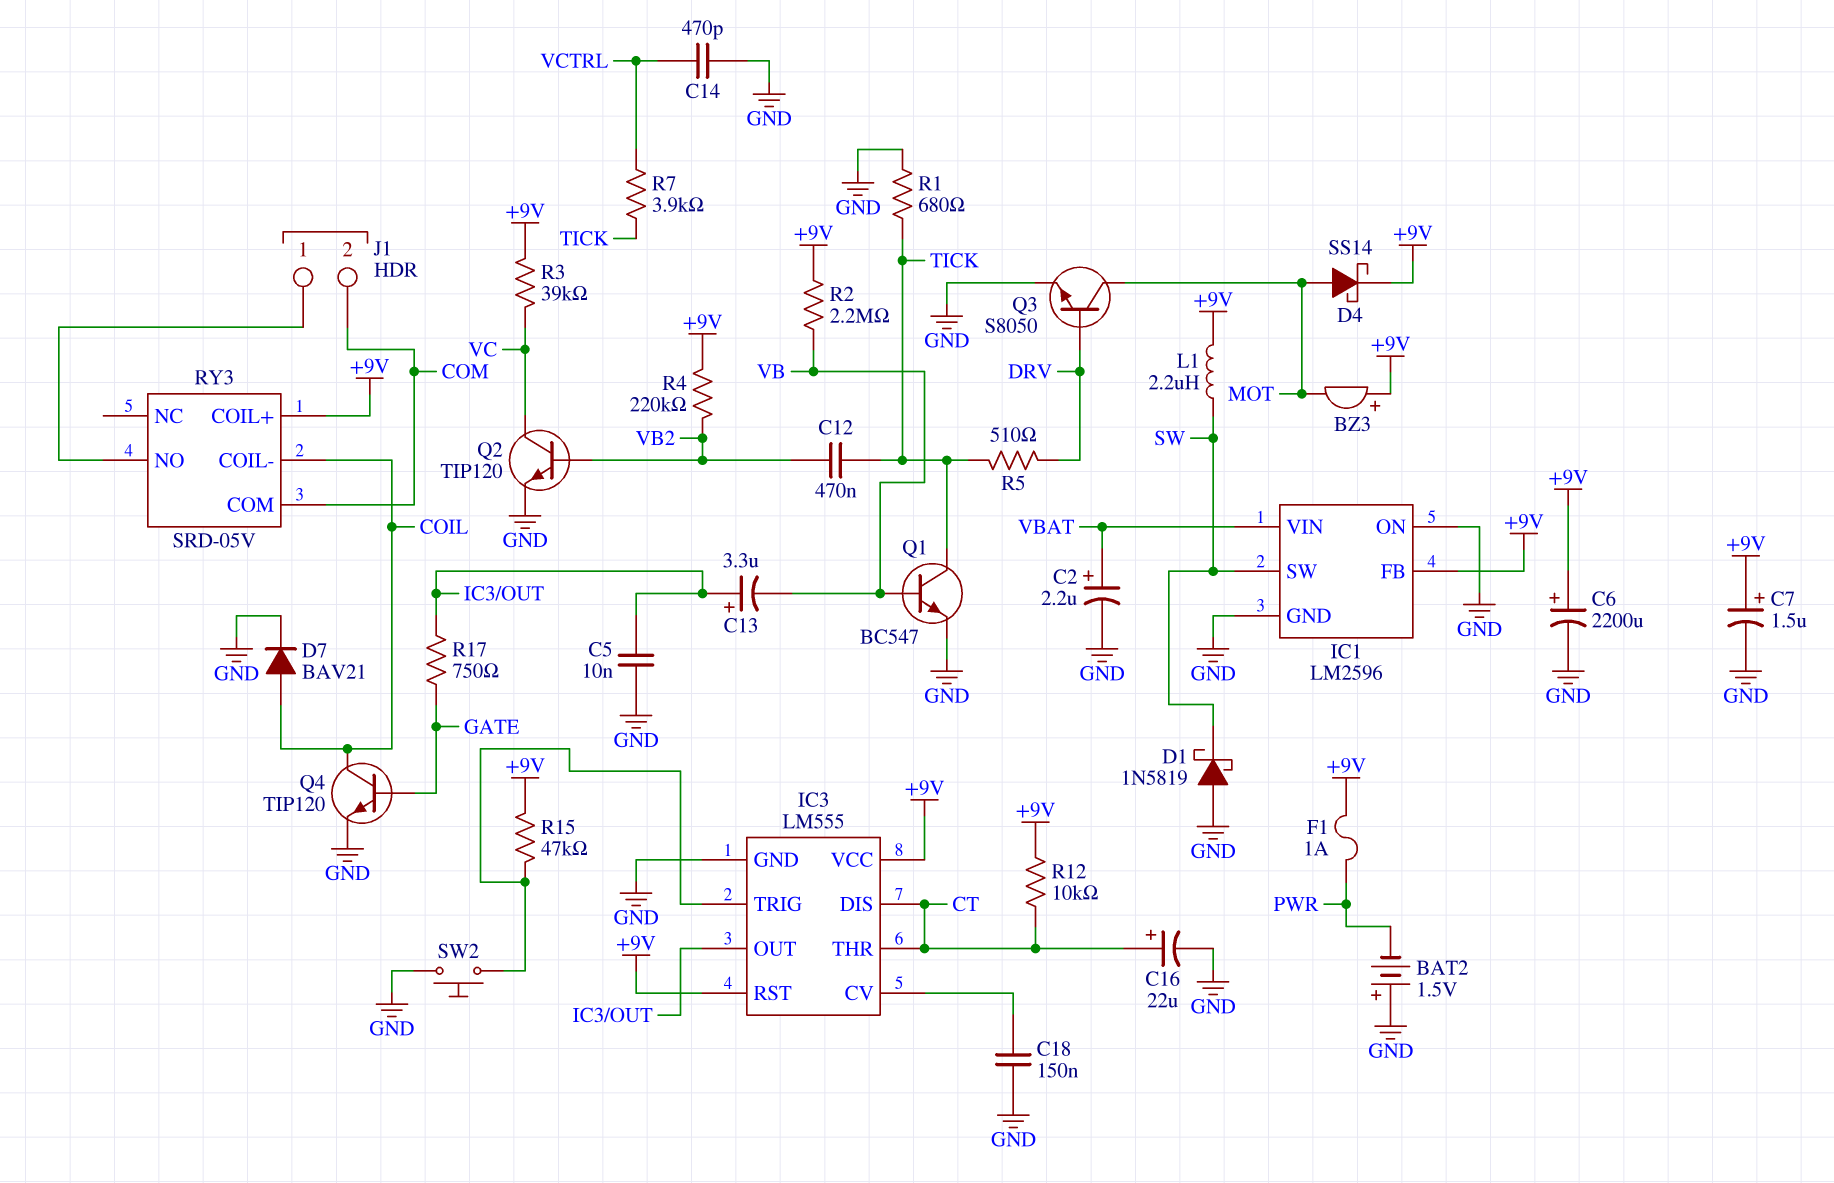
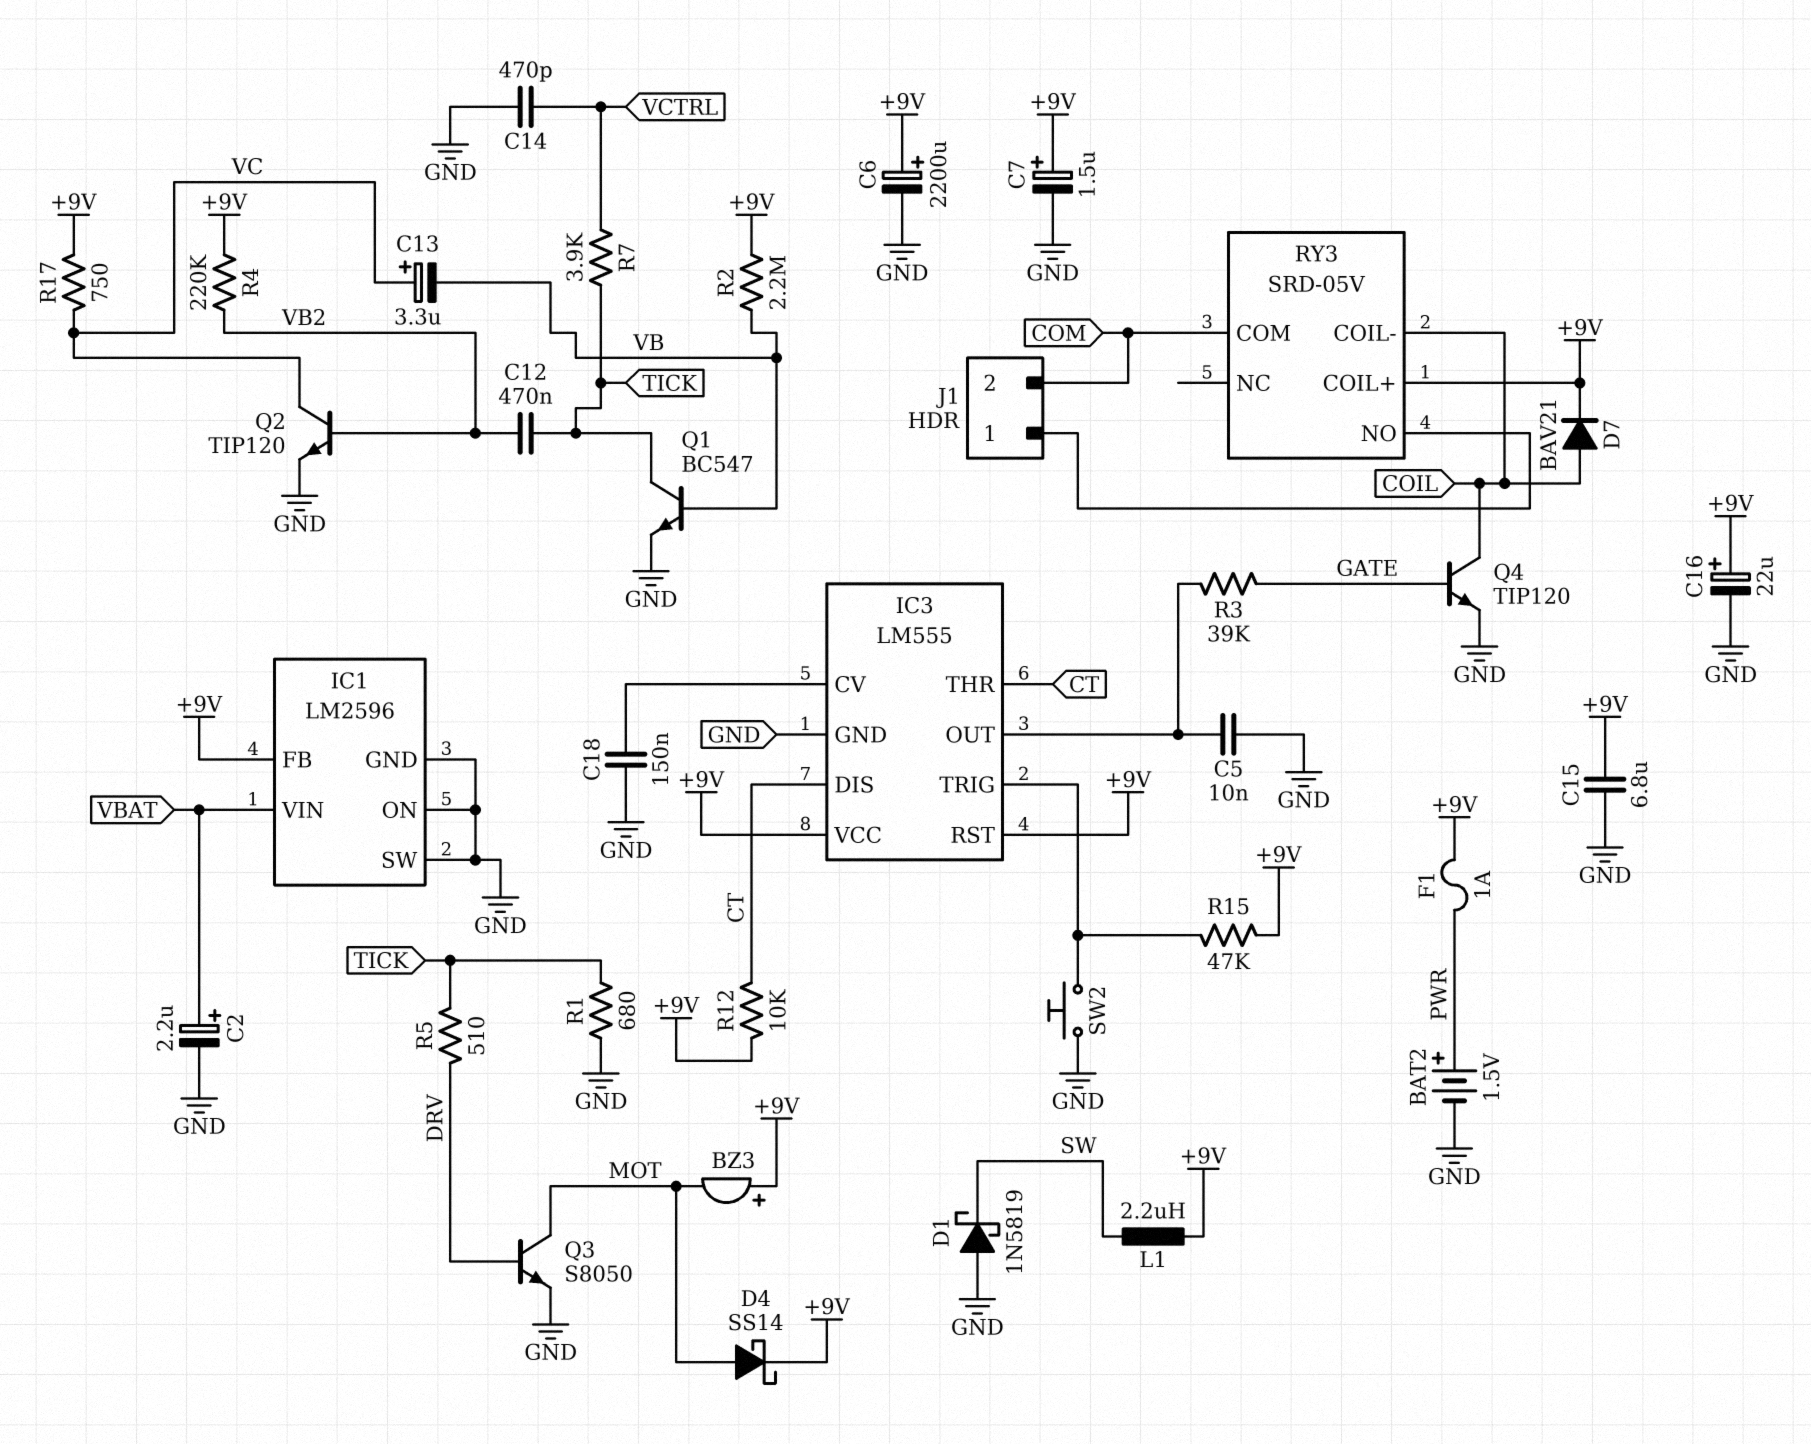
BAT2: 1.5V (plus GND, minus PWR) -> 1.5V (plus PWR, minus GND)
C13: 3.3uF (plus IC3/OUT, minus VB) -> 3.3uF (plus VC, minus VB)
C15: none -> 6.8uF (+9V, GND)
C16: 22uF (plus CT, minus GND) -> 22uF (plus +9V, minus GND)
D7: diode BAV21 (A COIL, K GND) -> diode BAV21 (A COIL, K +9V)
IC1 pin SW: SW -> GND
R3: 39k (+9V, VC) -> 39k (GATE, IC3/OUT)
R17: 750 (GATE, IC3/OUT) -> 750 (+9V, VC)

